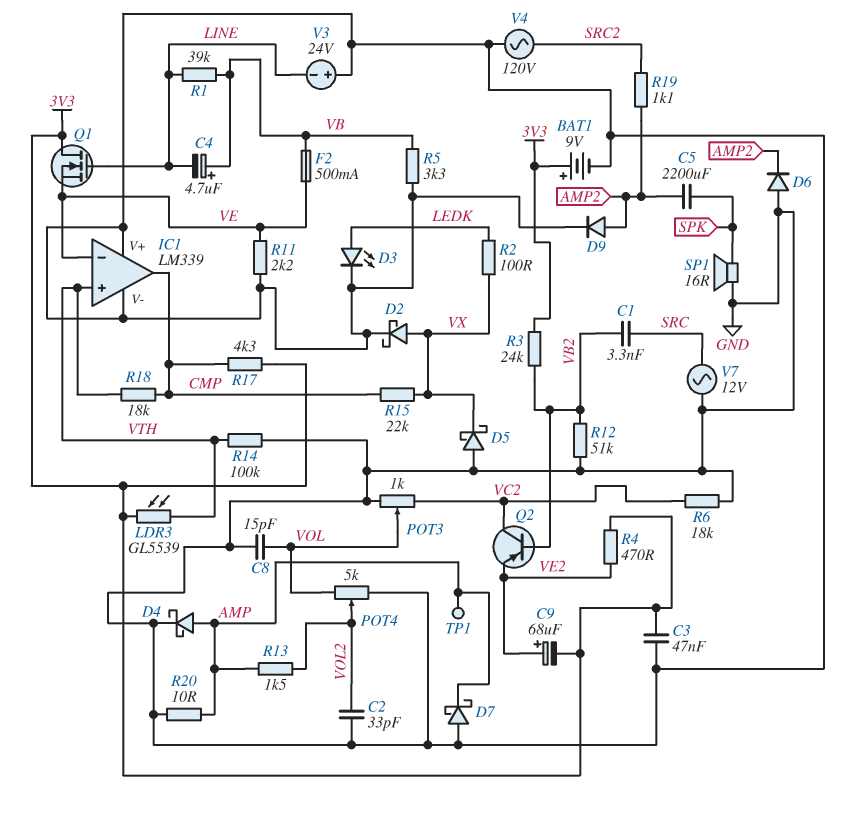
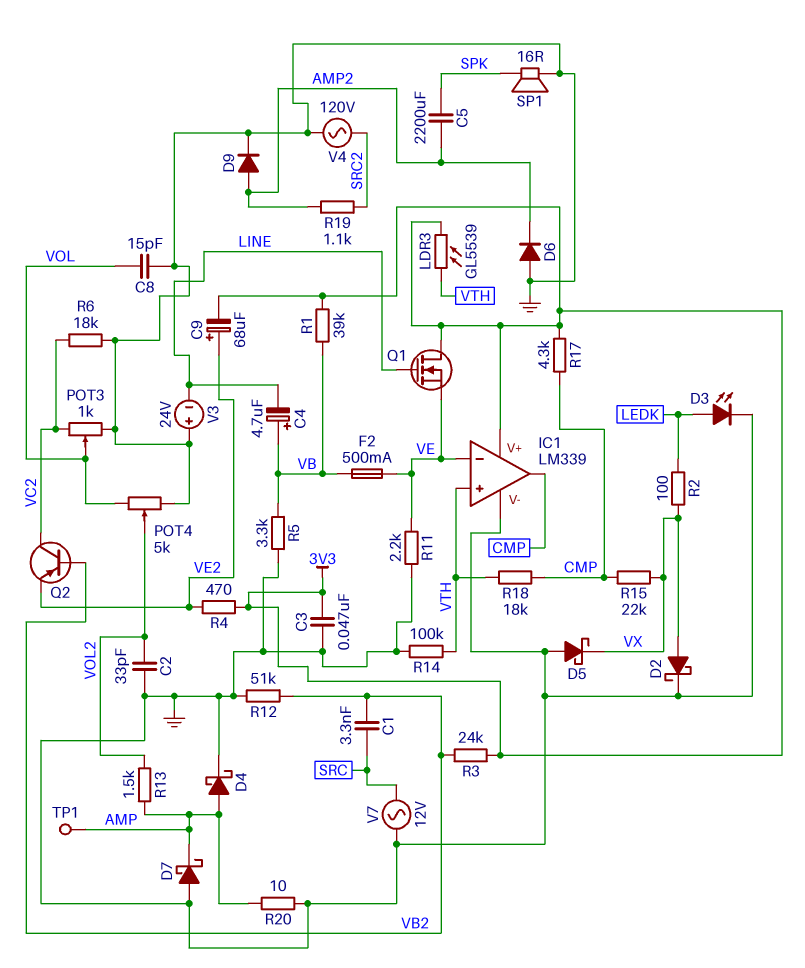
BAT1: 9V (plus 3V3, minus GND) -> none
IC1 pin V+: GND -> 3V3
R1: 39k (LINE, VB) -> 39k (3V3, VB)

